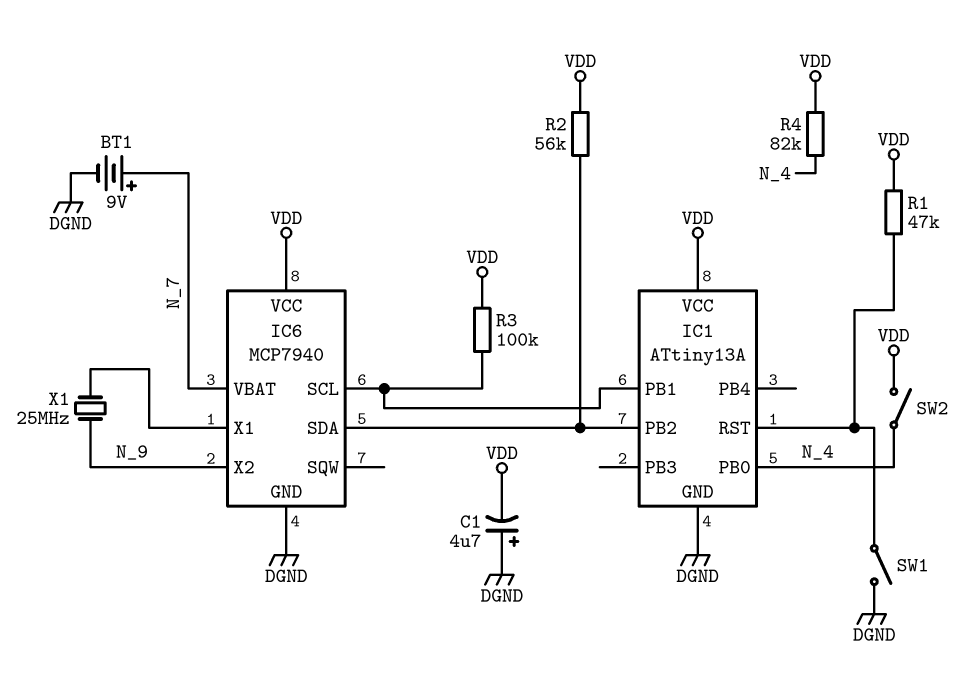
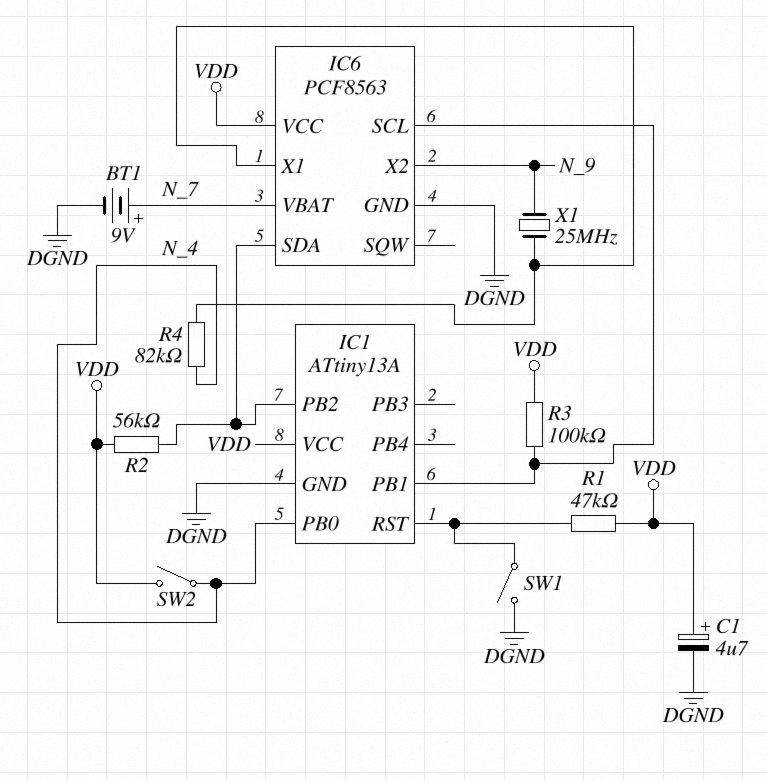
C1: 4.7uF (plus DGND, minus VDD) -> 4.7uF (plus VDD, minus DGND)
IC6: MCP7940 -> PCF8563
R4: 82k (N_4, VDD) -> 82k (IC6/X1, N_4)

